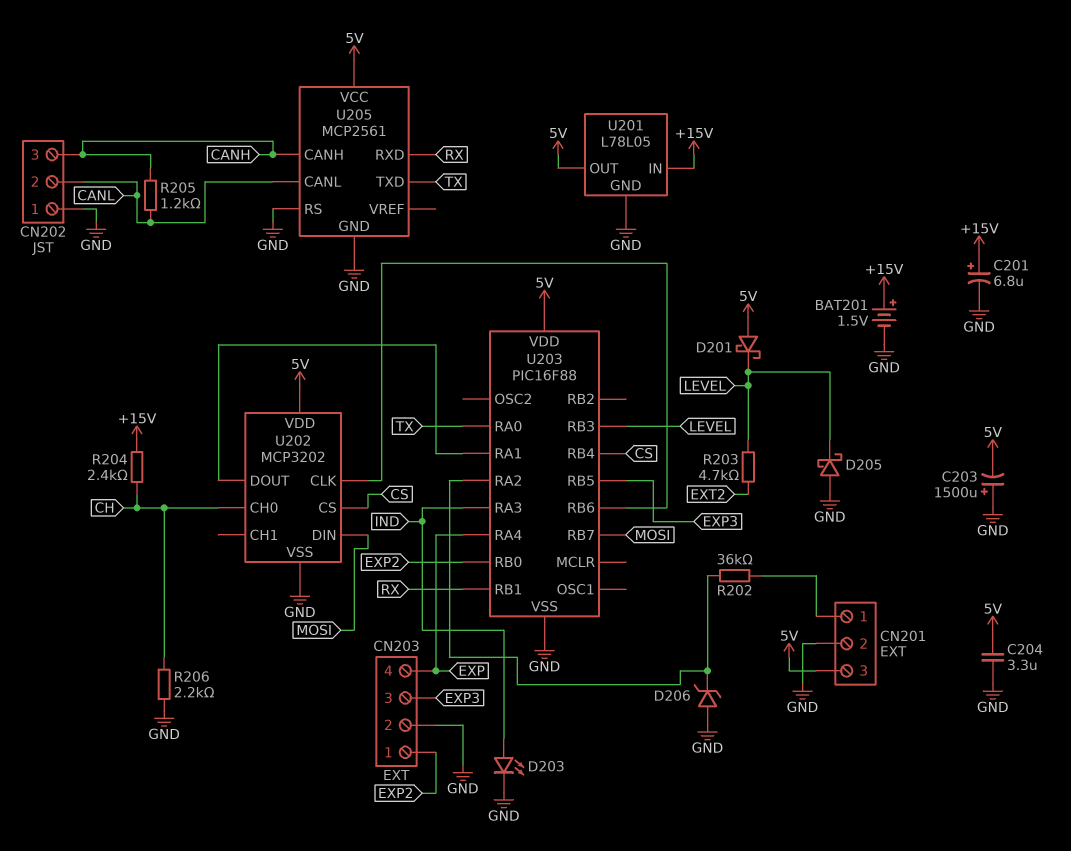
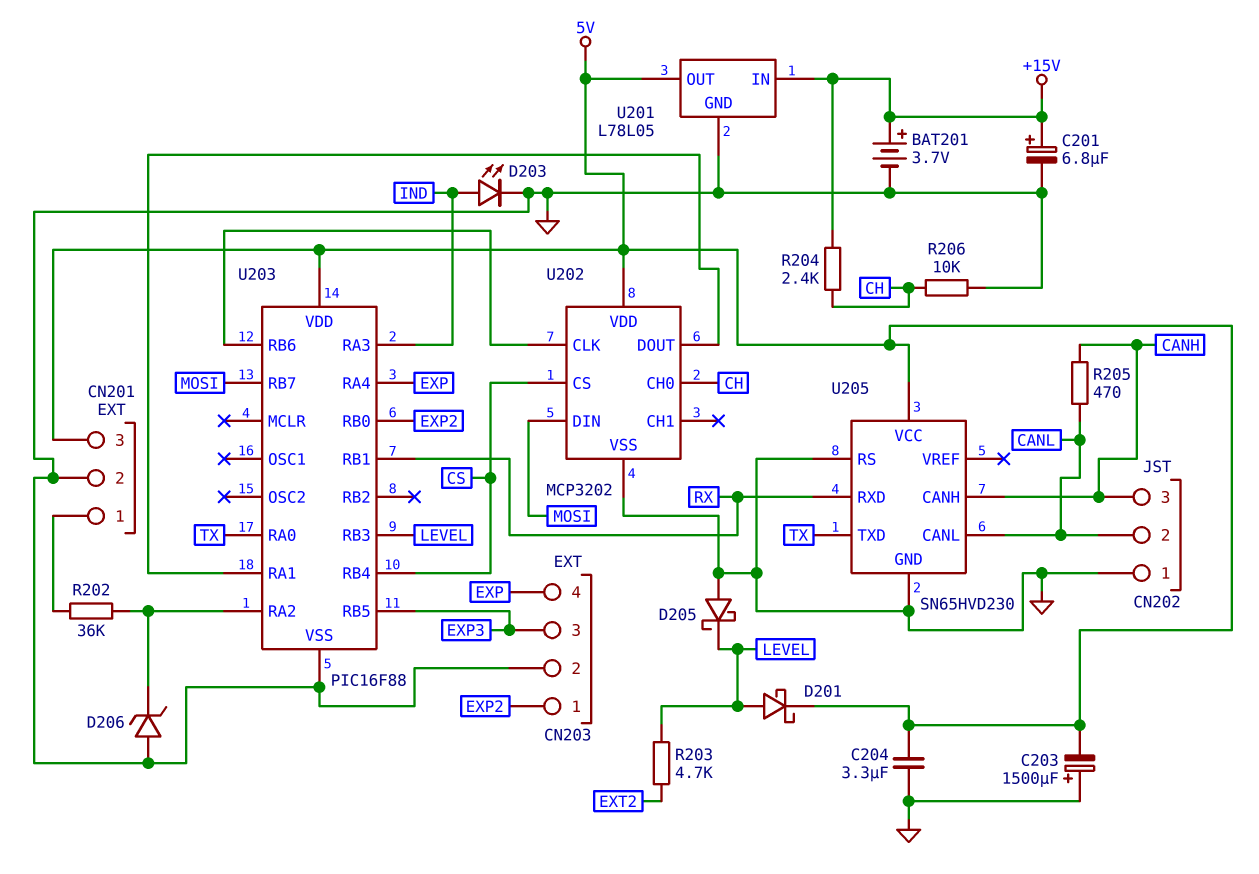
BAT201: 1.5V (plus +15V, minus GND) -> 3.7V (plus +15V, minus GND)
D201: schottky (A 5V, K LEVEL) -> schottky (A LEVEL, K 5V)
R205: 1.2k (CANH, CANL) -> 470 (CANH, CANL)
R206: 2.2k (CH, GND) -> 10k (CH, GND)
U205: MCP2561 -> SN65HVD230

